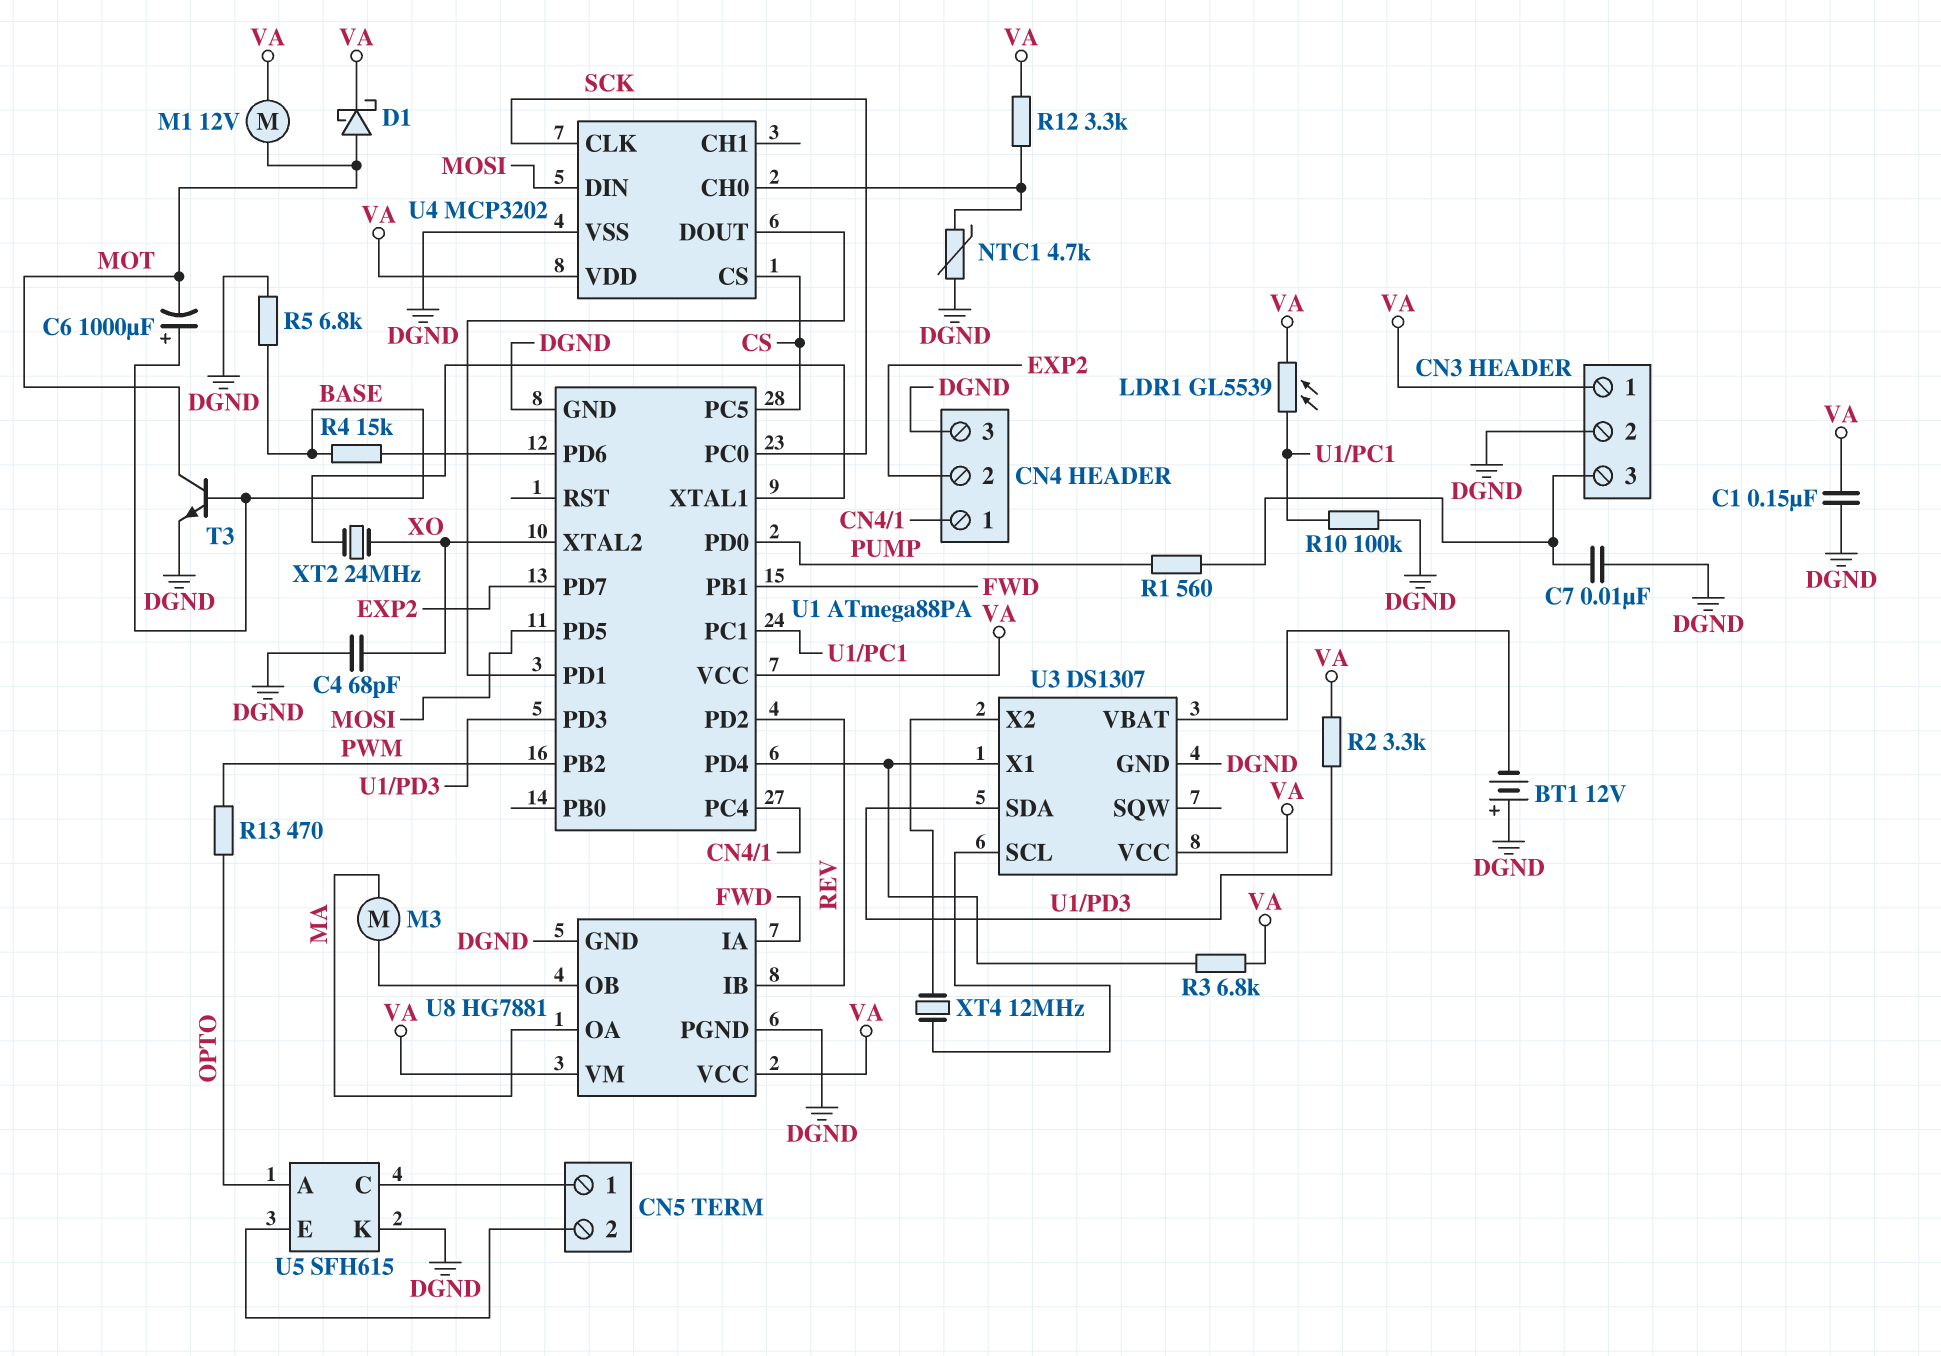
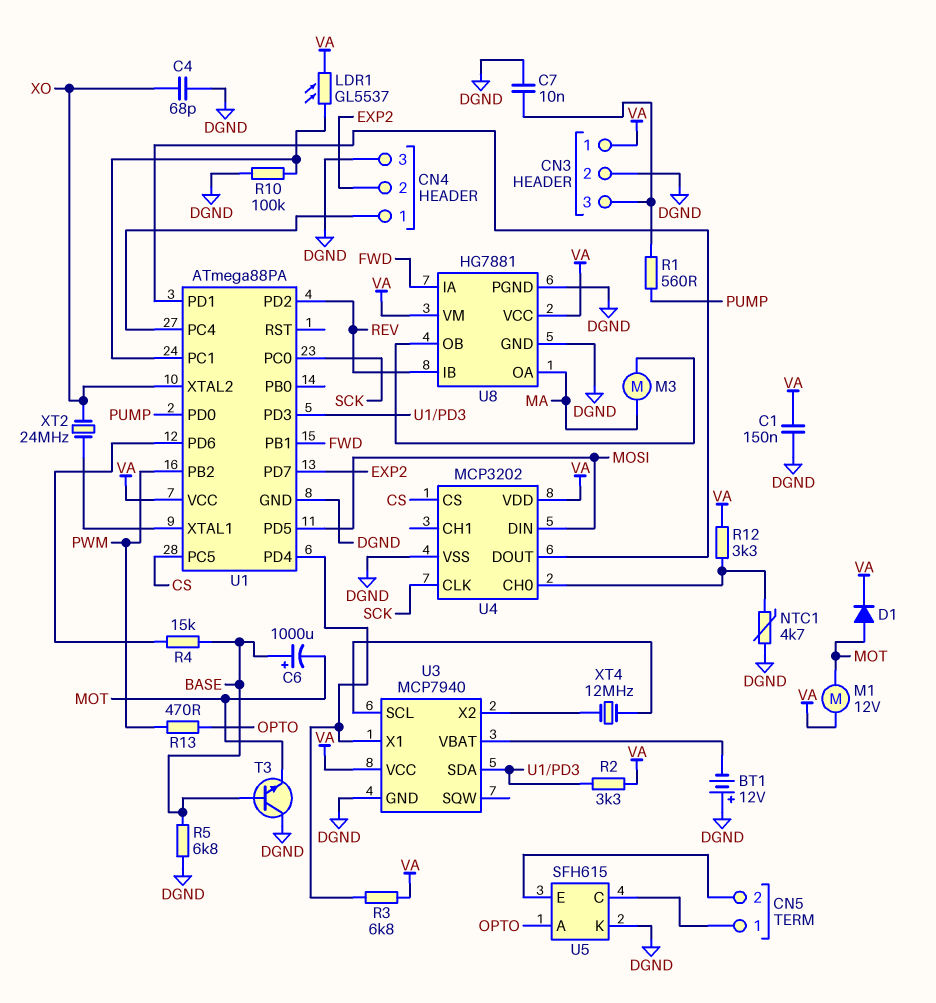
D1: schottky (A MOT, K VA) -> diode (A MOT, K VA)
LDR1: GL5539 (U1/PC1, VA) -> GL5537 (U1/PC1, VA)
T3: NPN (B BASE, C MOT, E DGND) -> NPN (B BASE, C DGND, E MOT)
U3: DS1307 -> MCP7940

